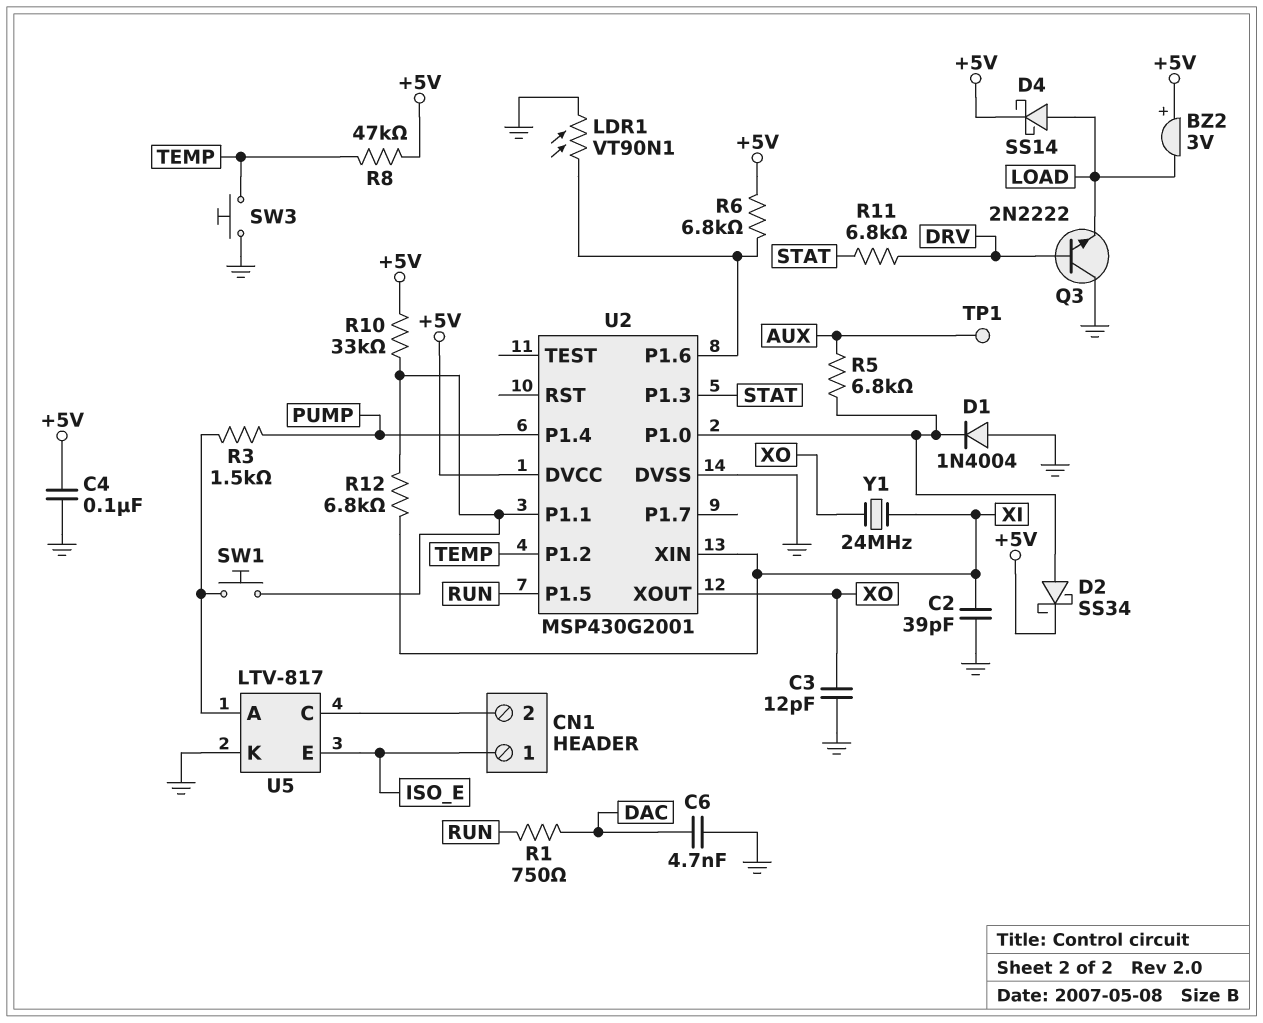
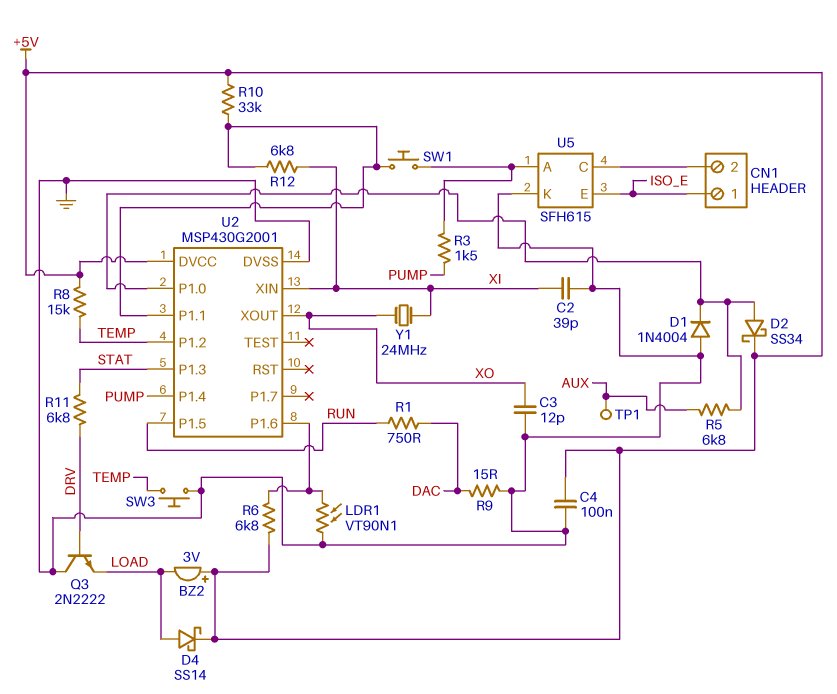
C6: 4.7nF (DAC, GND) -> none
R8: 47k (+5V, TEMP) -> 15k (+5V, TEMP)
R9: none -> 15 (DAC, GND)
U5: LTV-817 -> SFH615

